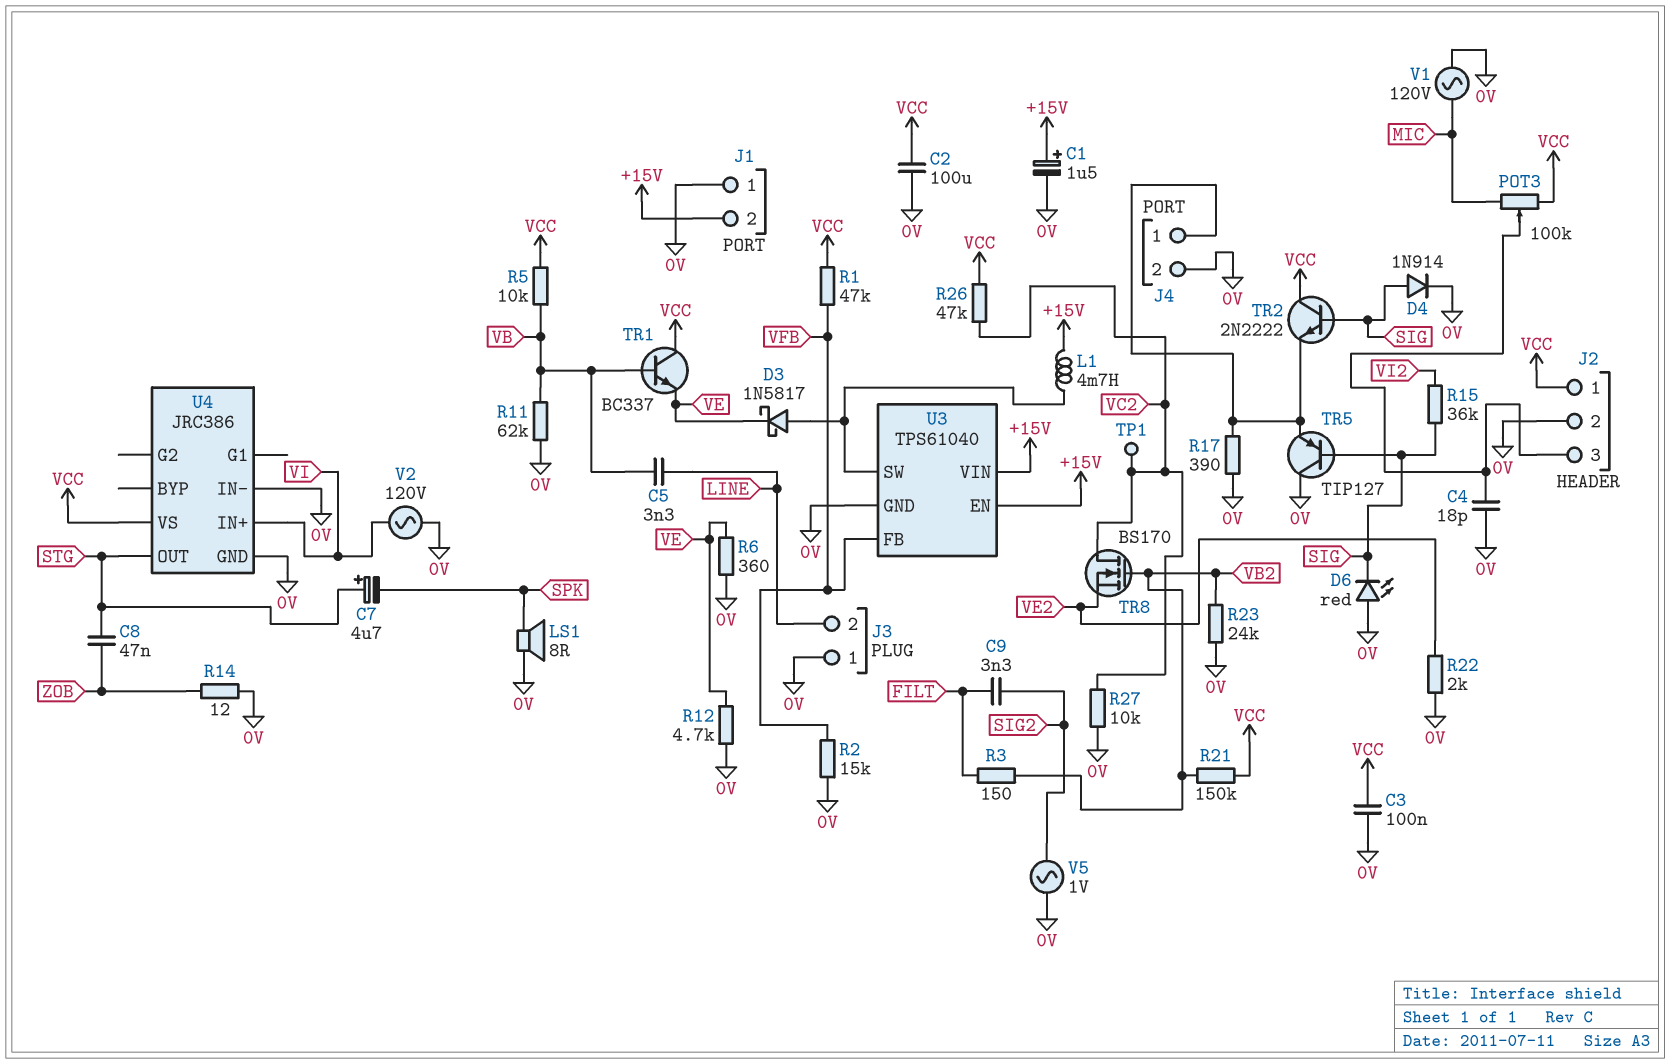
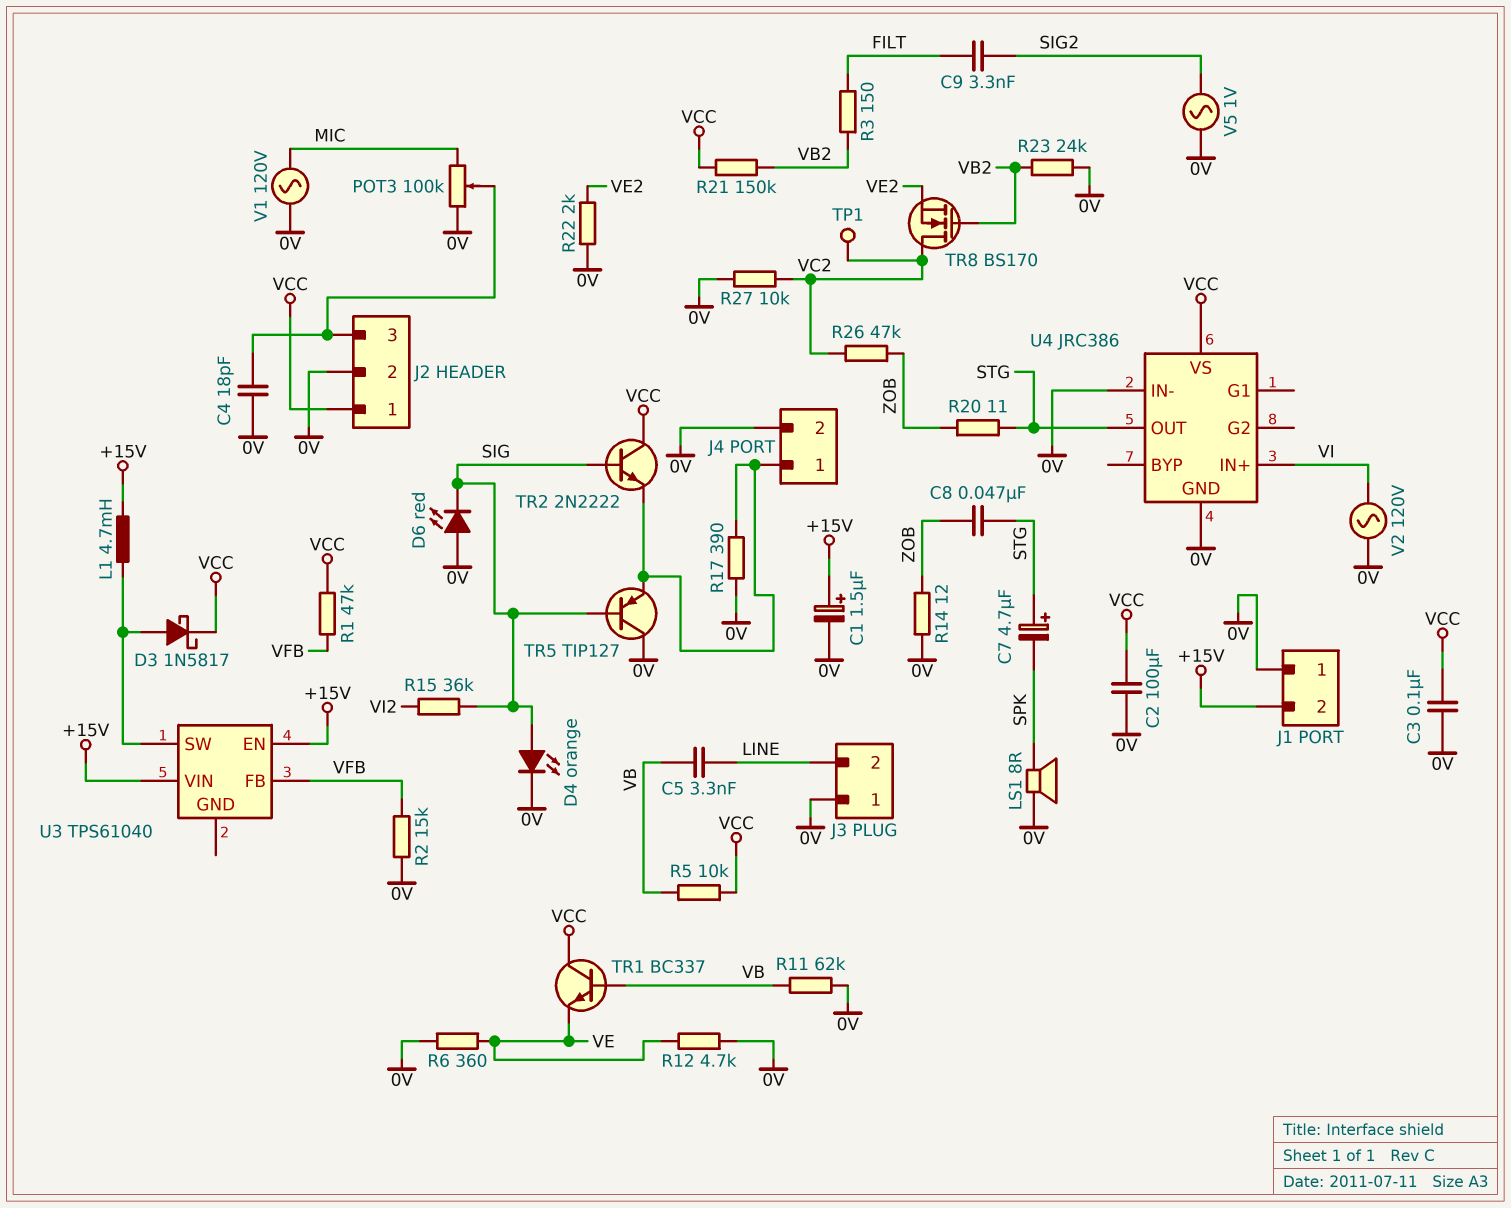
D3: schottky 1N5817 (A U3/SW, K VE) -> schottky 1N5817 (A U3/SW, K VCC)
D4: diode 1N914 (A SIG, K 0V) -> LED orange (A SIG, K 0V)
POT3: 100k (MIC, VCC, wiper J2/3) -> 100k (0V, MIC, wiper J2/3)
R20: none -> 11 (STG, ZOB)
R26: 47k (VC2, VCC) -> 47k (VC2, ZOB)
U3 pin GND: 0V -> none

